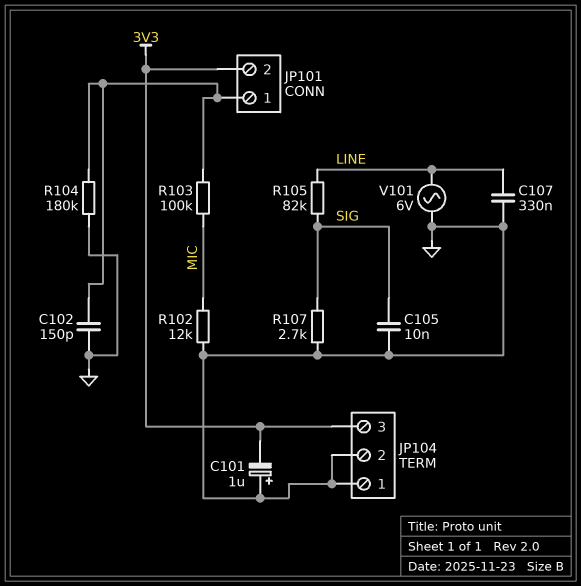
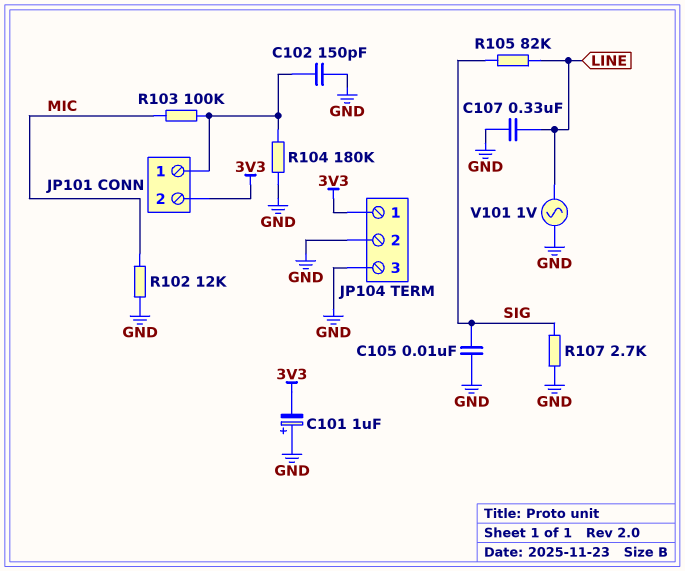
JP104 pin 1: GND -> 3V3
JP104 pin 3: 3V3 -> GND
V101: AC 6V (GND, LINE) -> AC 1V (GND, LINE)

